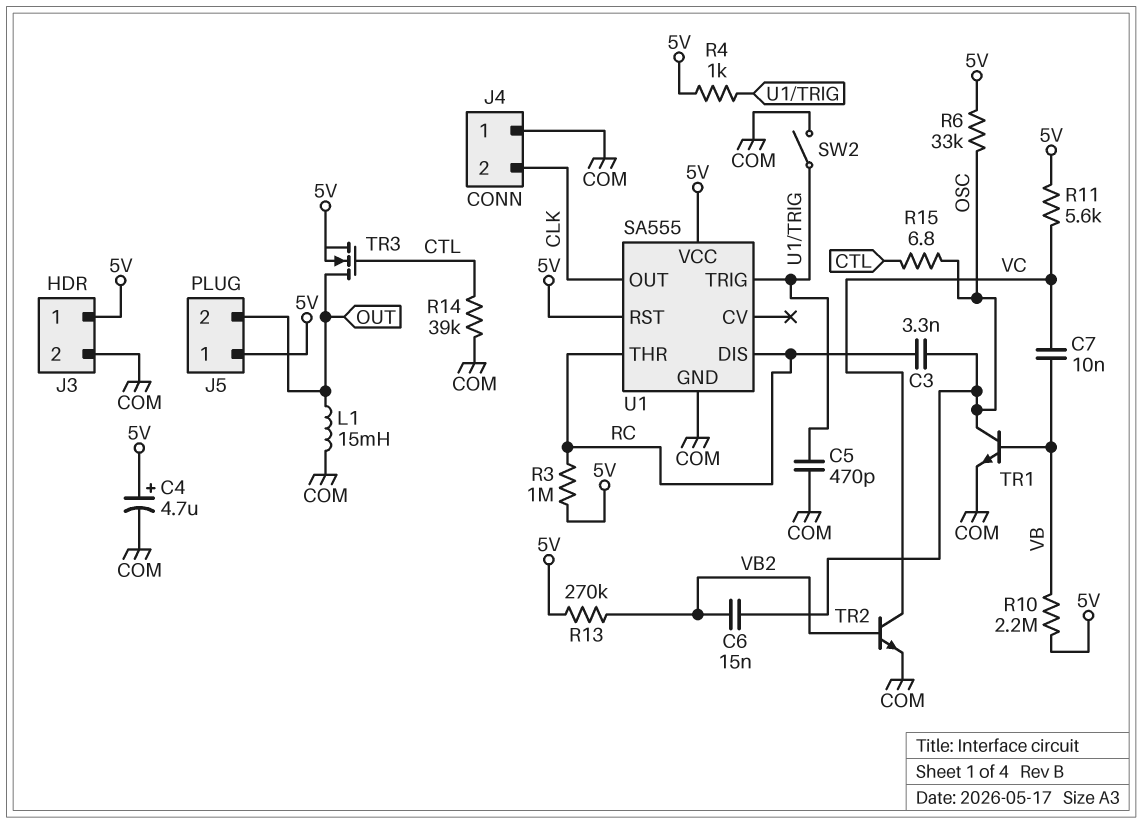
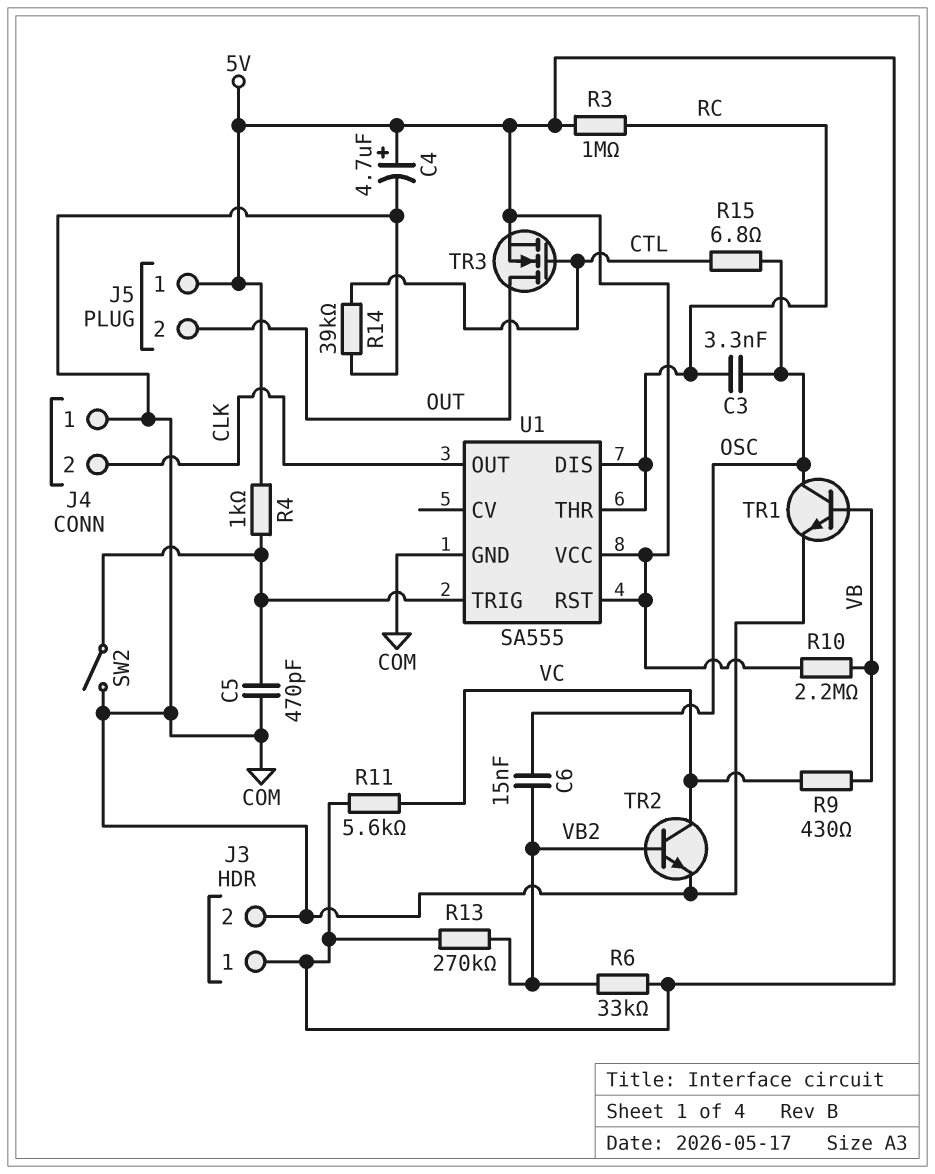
C7: 10nF (VB, VC) -> none
L1: 15mH (COM, OUT) -> none
R6: 33k (5V, OSC) -> 33k (5V, VB2)
R9: none -> 430 (VB, VC)

